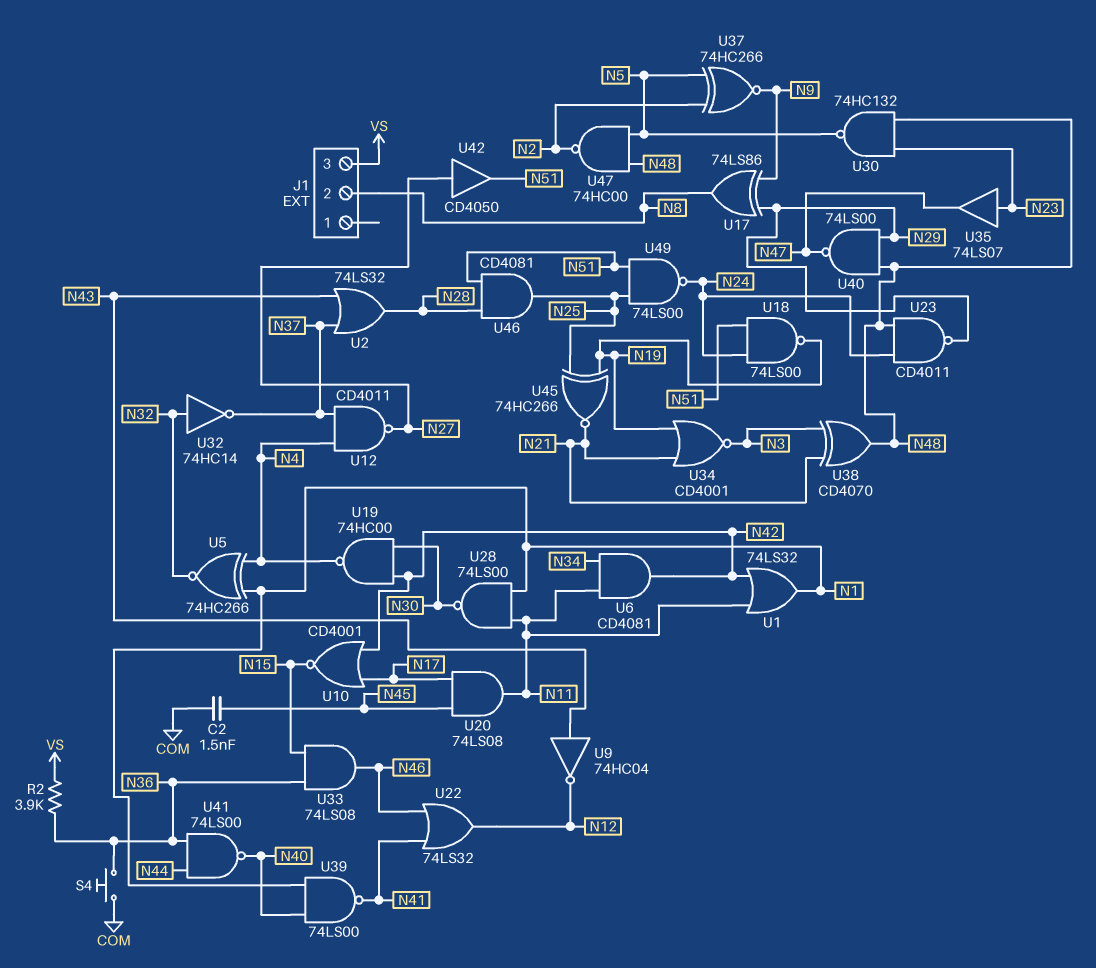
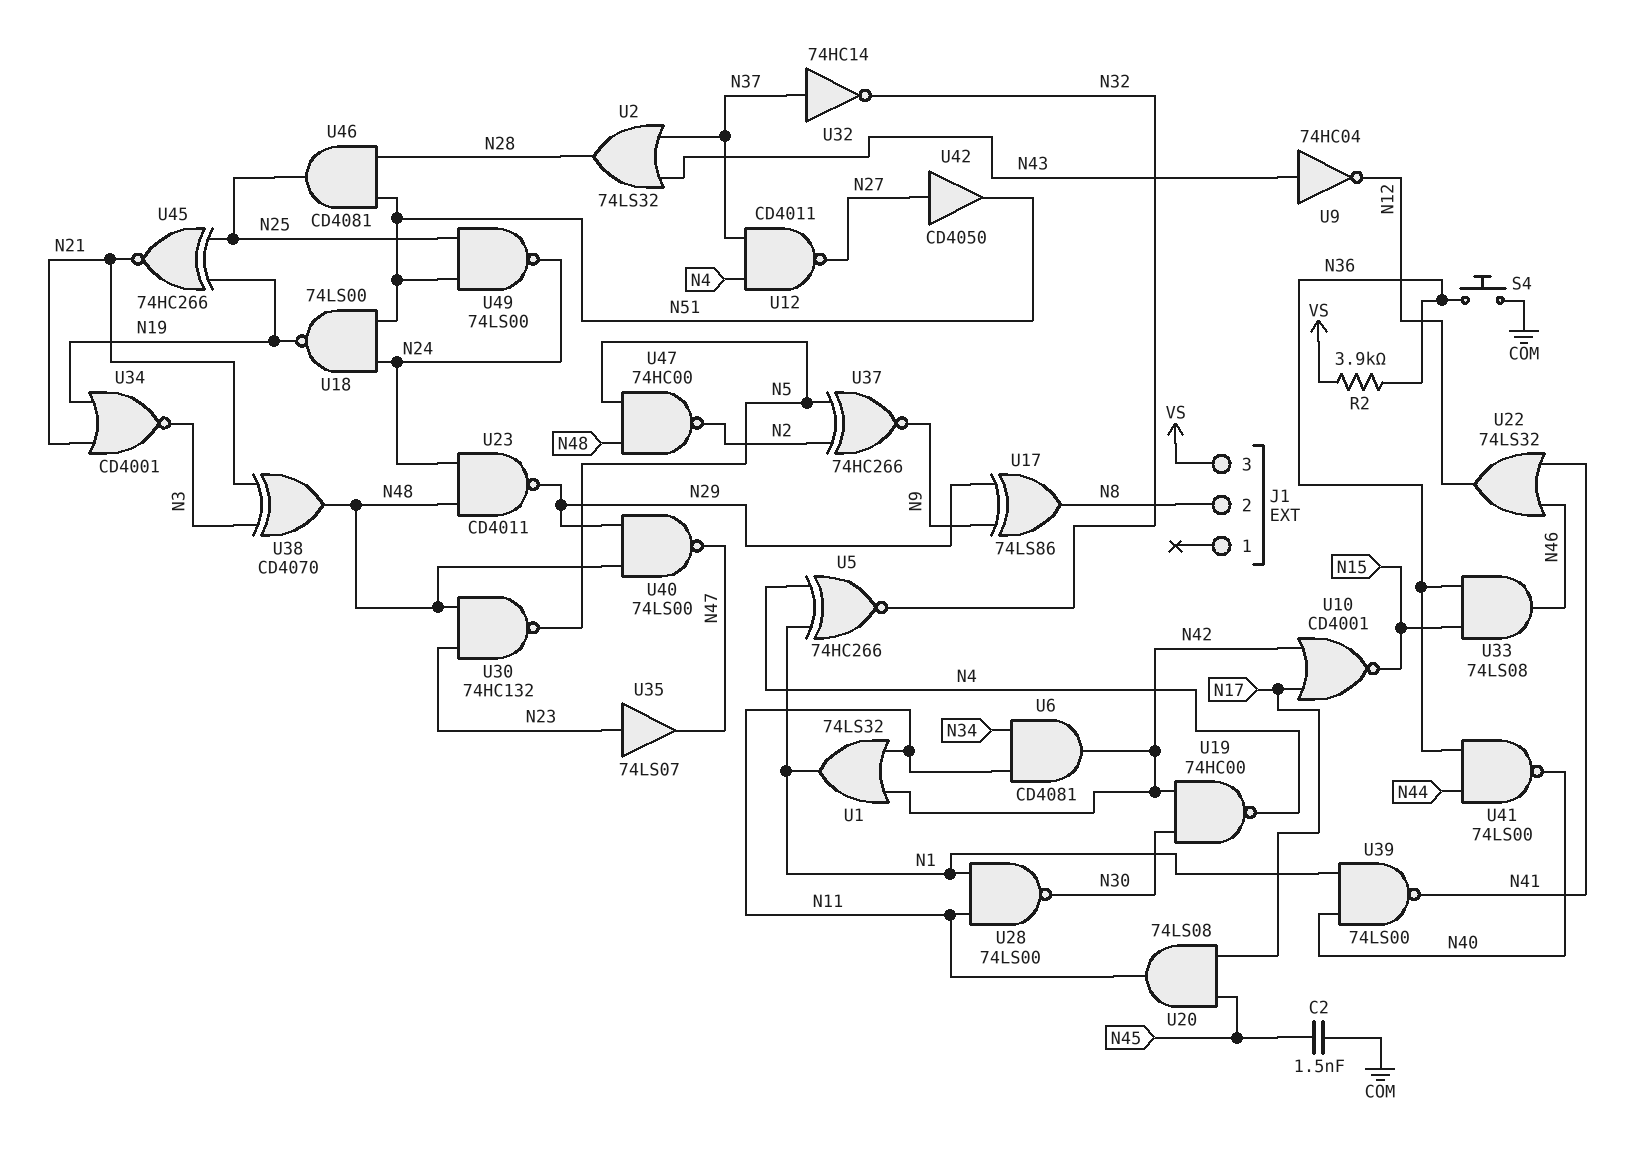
U32: NOT 74HC14 (in N32, out N37) -> NOT 74HC14 (in N37, out N32)

